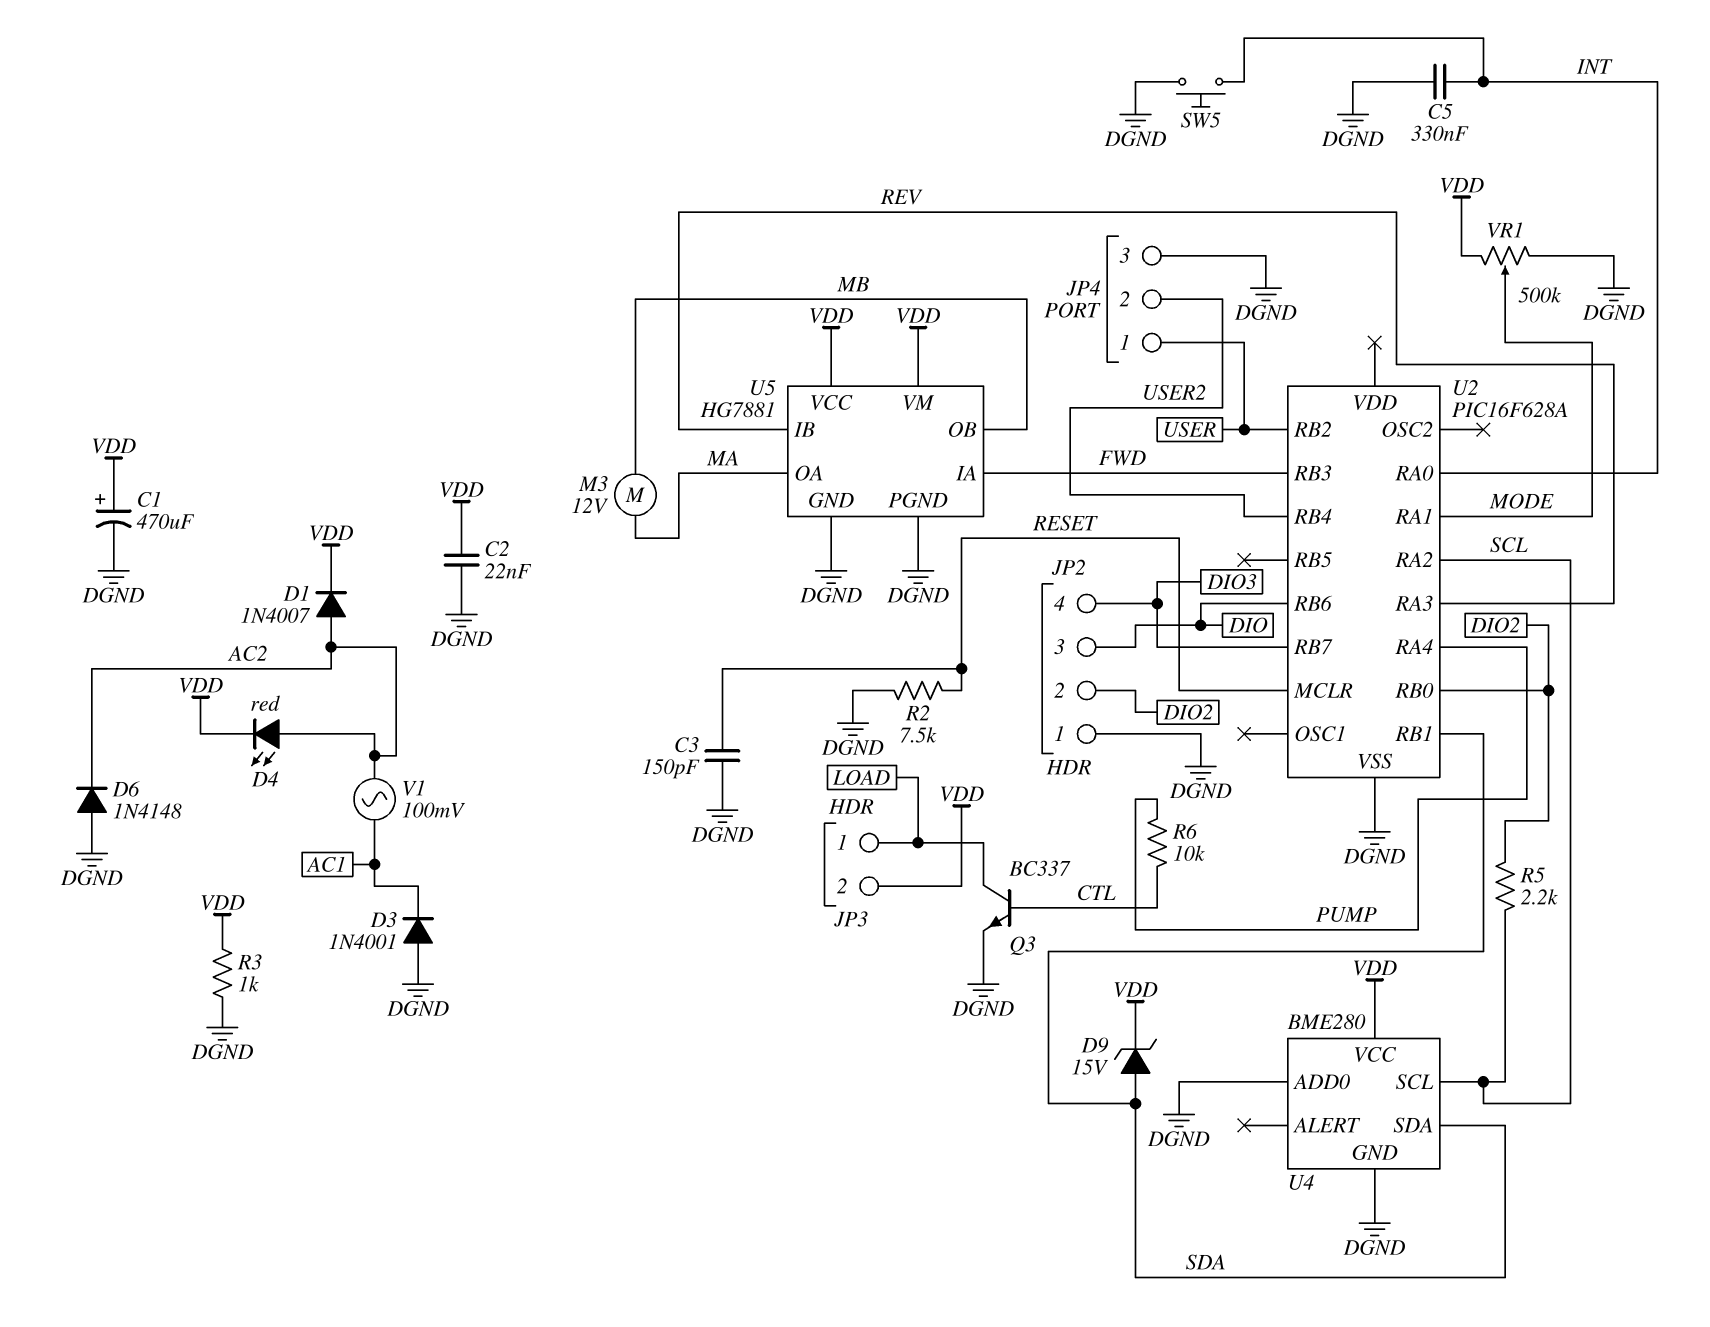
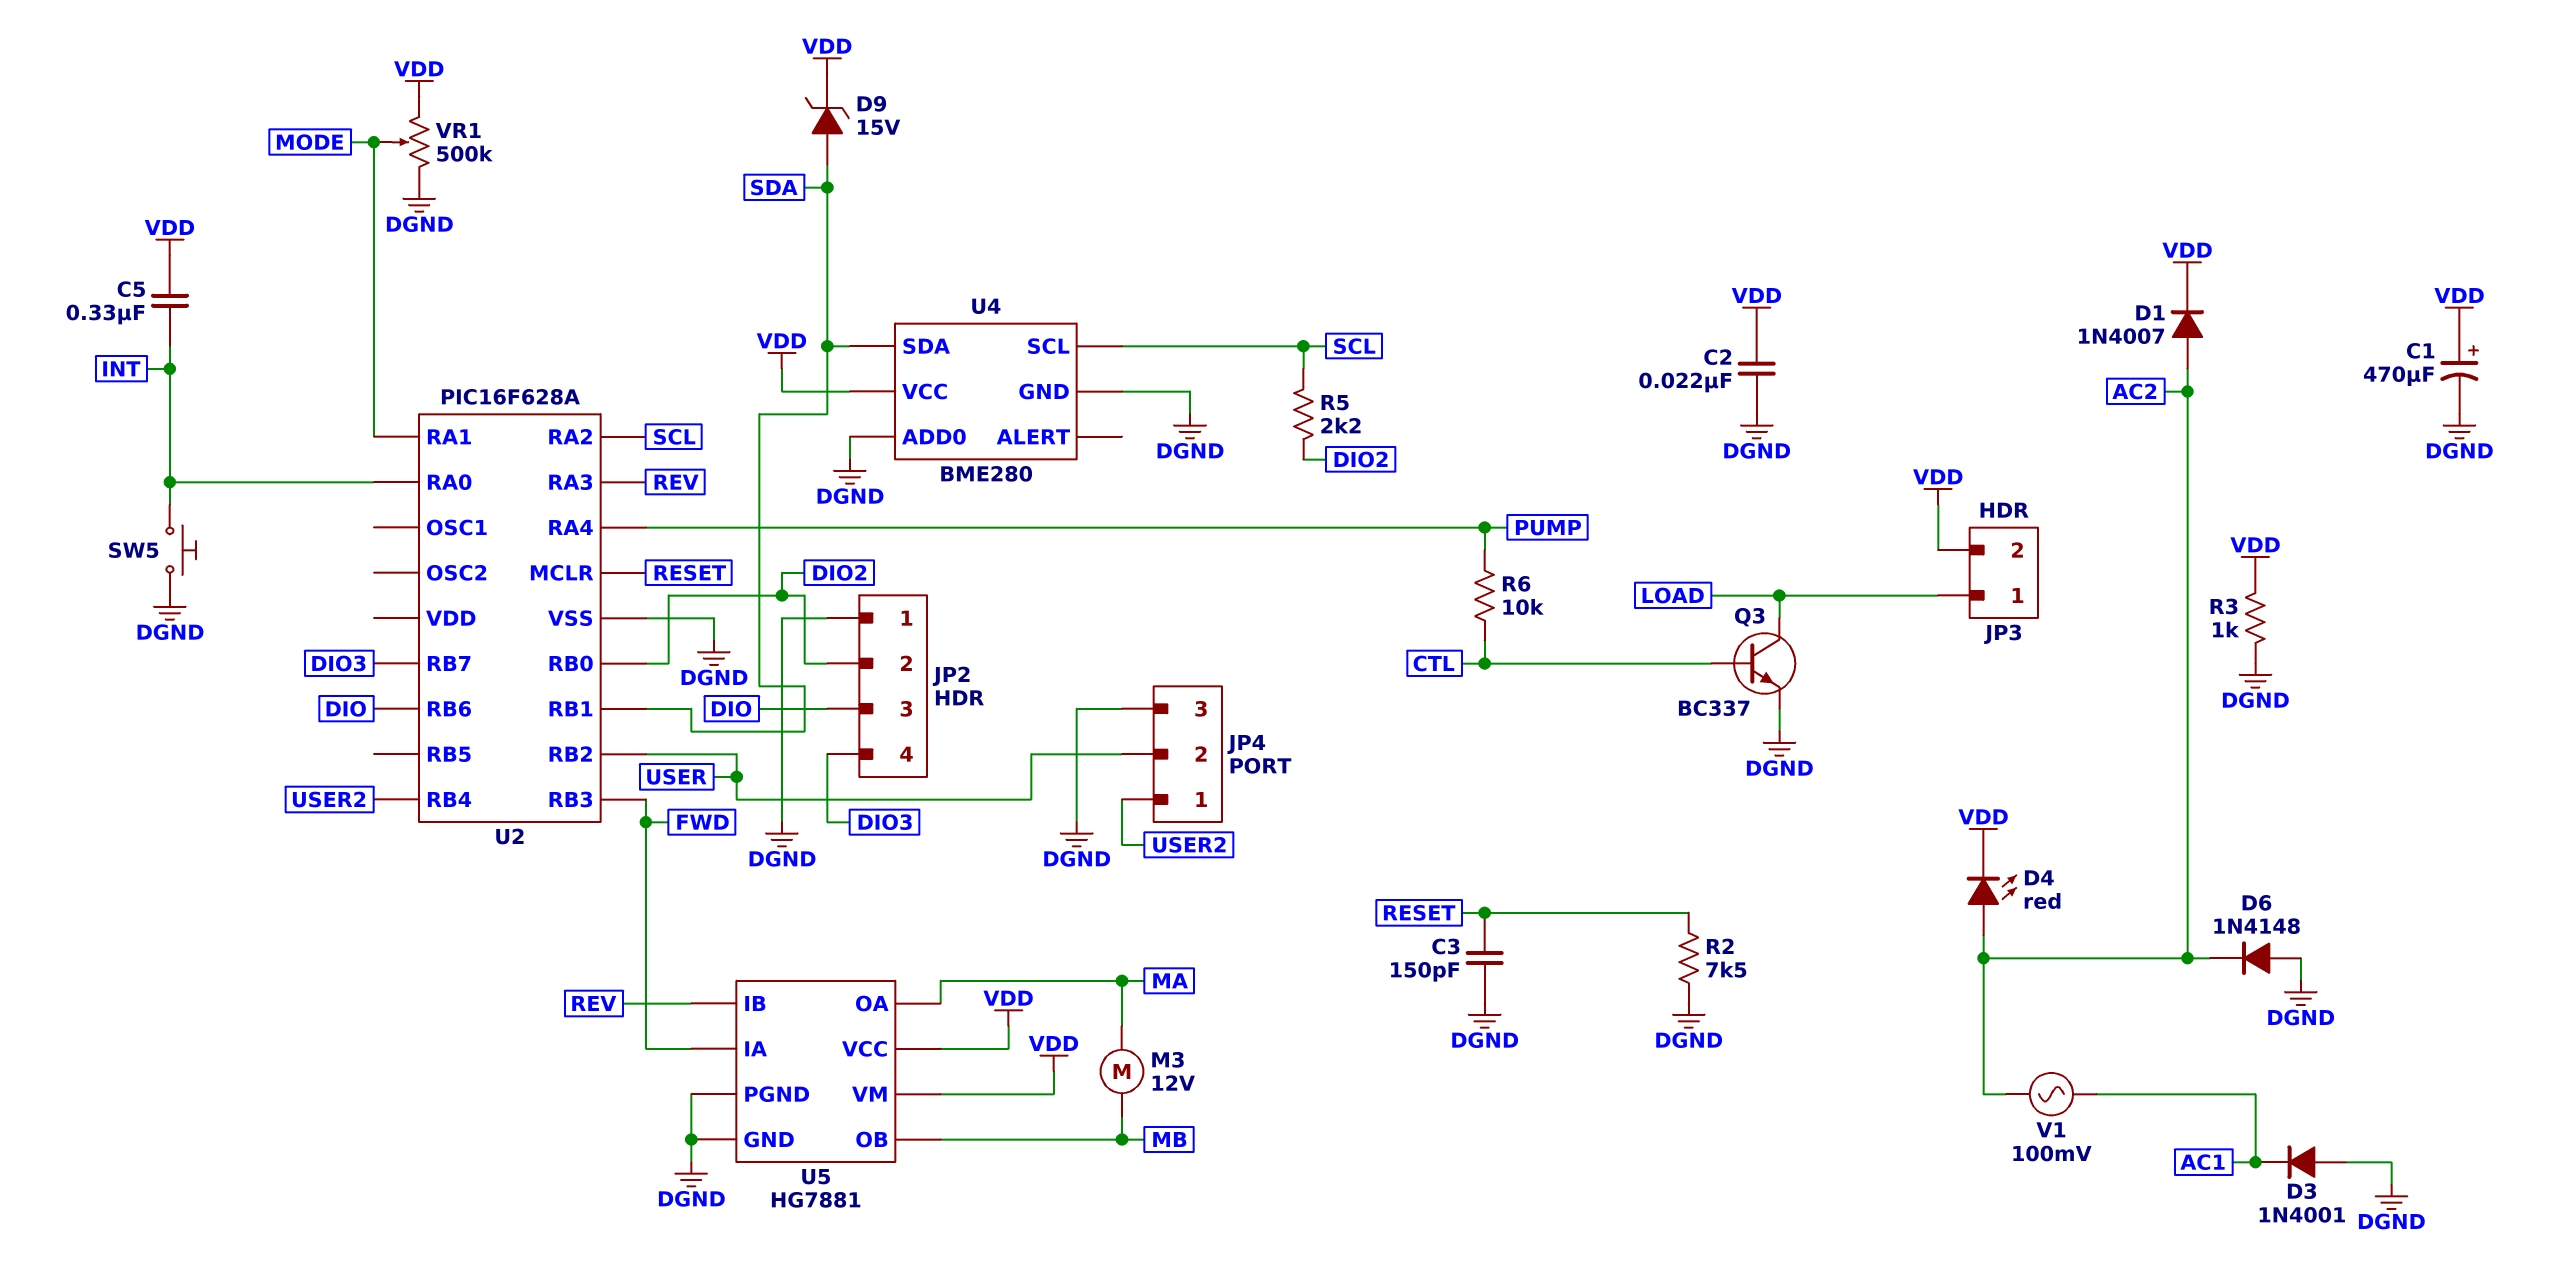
C5: 330nF (DGND, INT) -> 330nF (INT, VDD)
JP4 pin 1: USER -> USER2
JP4 pin 2: USER2 -> USER

